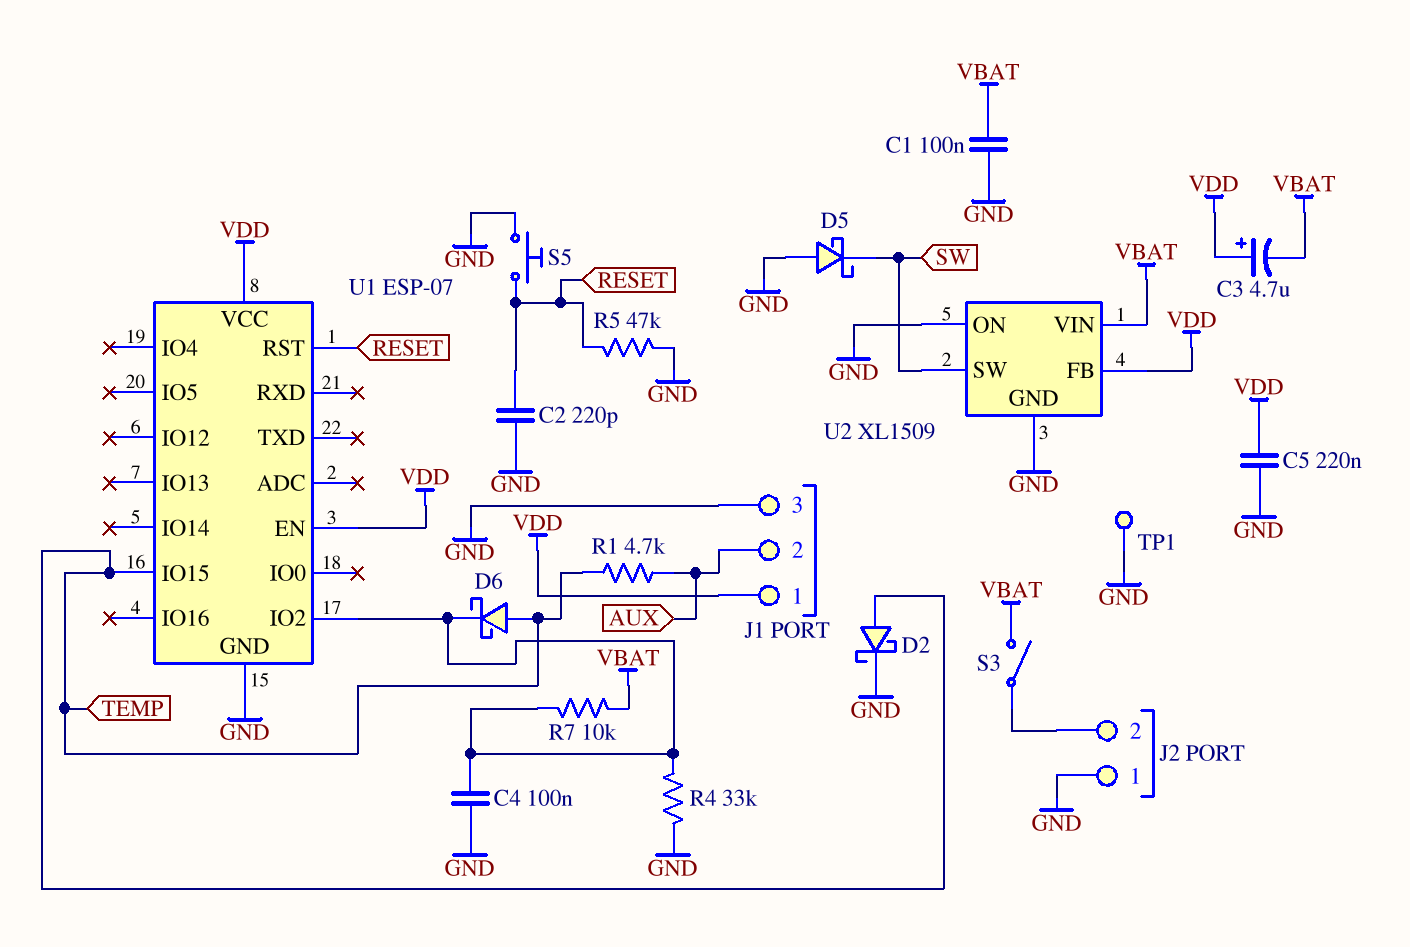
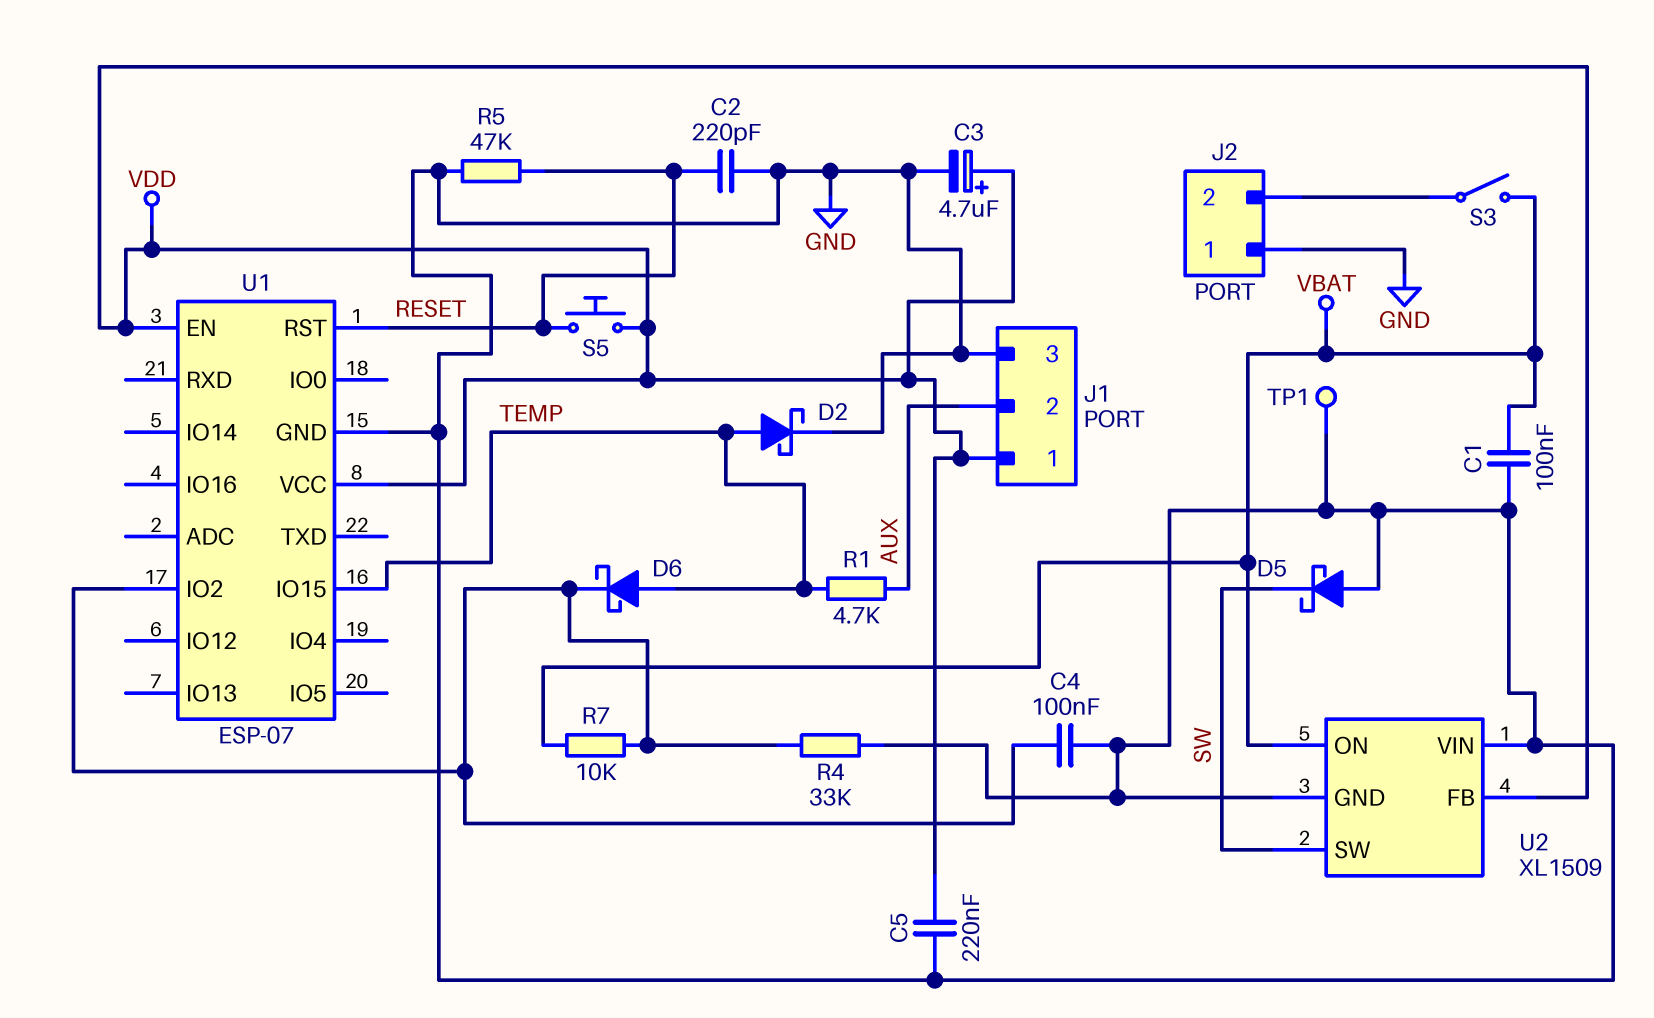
C3: 4.7uF (plus VDD, minus VBAT) -> 4.7uF (plus VDD, minus GND)
S5: button (GND, RESET) -> button (RESET, VDD)
U2 pin ON: GND -> VBAT
U2 pin VIN: VBAT -> GND

